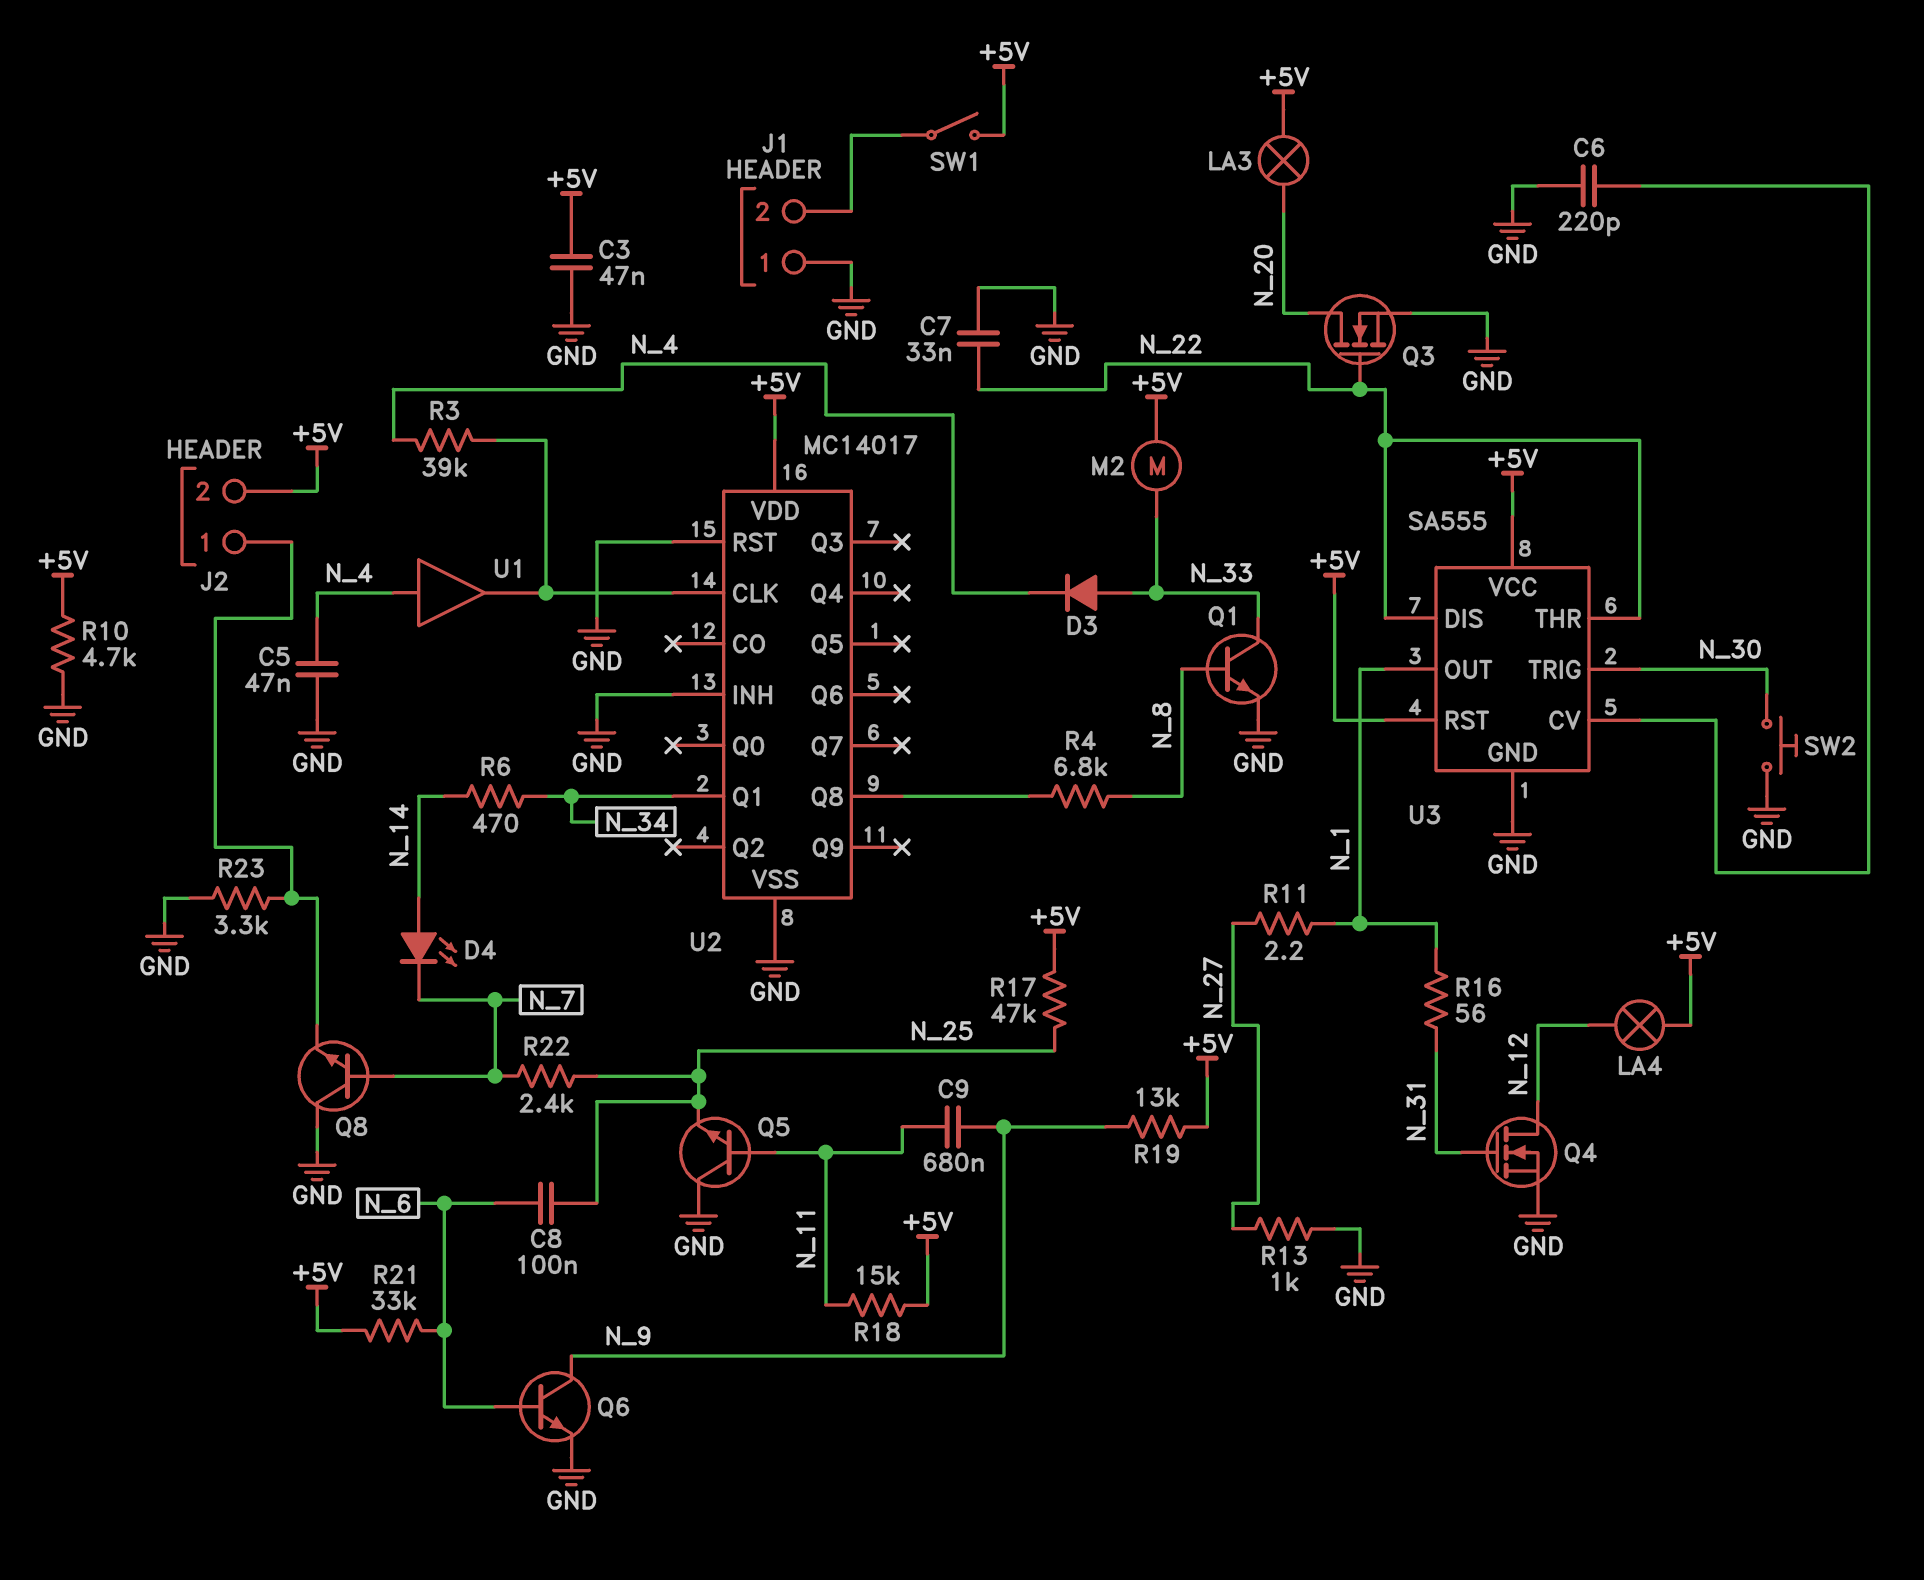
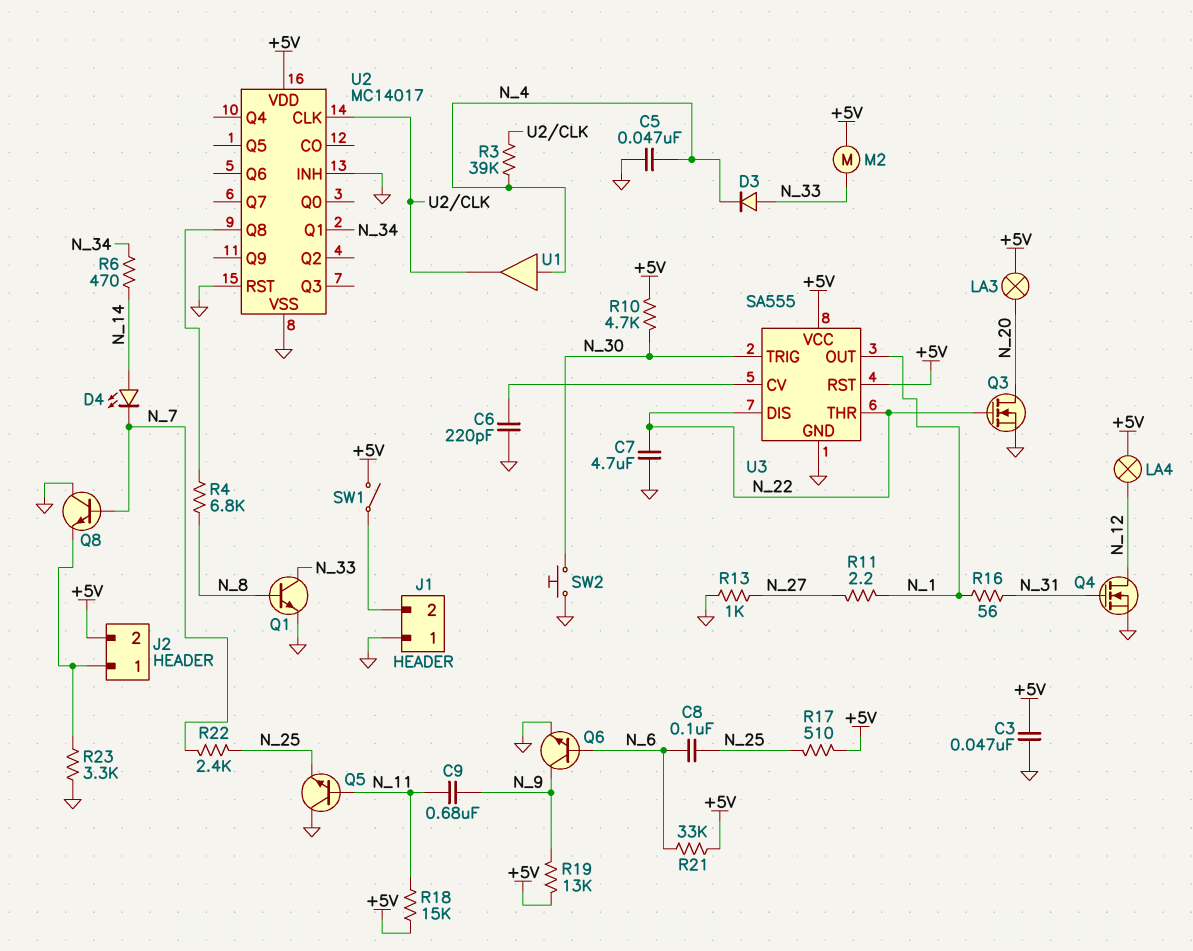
C7: 33nF (GND, N_22) -> 4.7uF (GND, N_22)
R10: 4.7k (+5V, GND) -> 4.7k (+5V, N_30)
R17: 47k (+5V, N_25) -> 510 (+5V, N_25)

